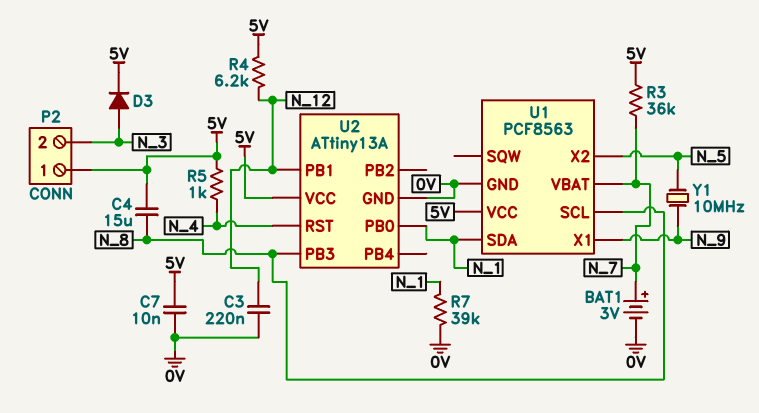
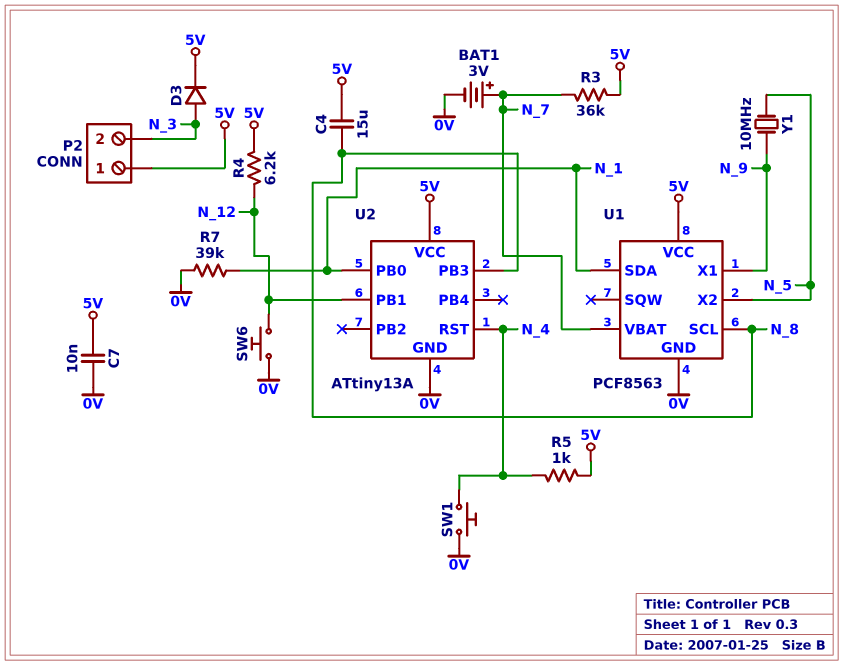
C3: 220nF (0V, N_12) -> none
SW1: none -> button (0V, N_4)
SW6: none -> button (0V, N_12)

